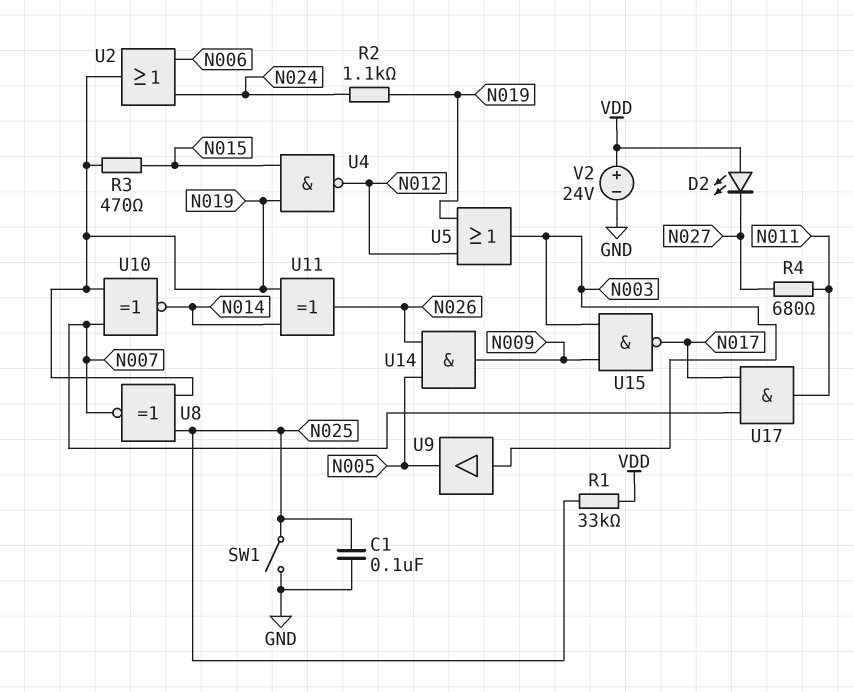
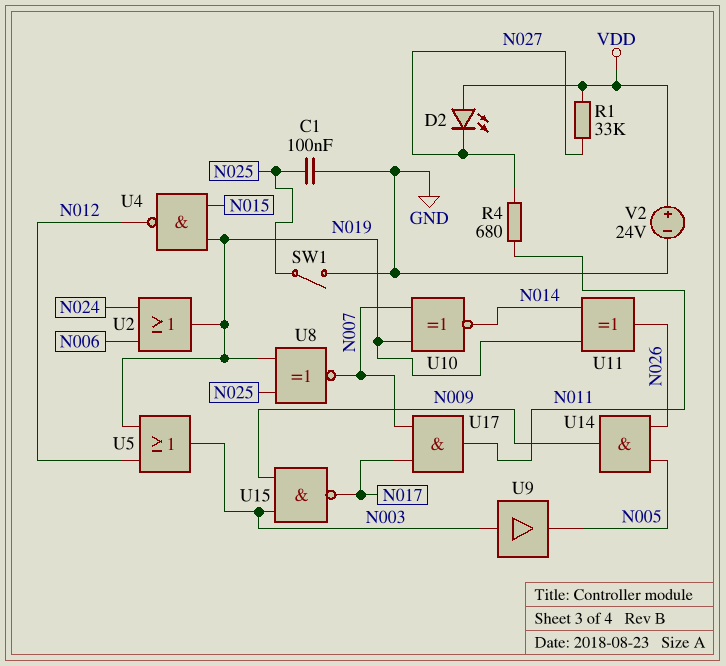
R1: 33k (N025, VDD) -> 33k (N027, VDD)
R2: 1.1k (N019, N024) -> none
R3: 470 (N015, N019) -> none

